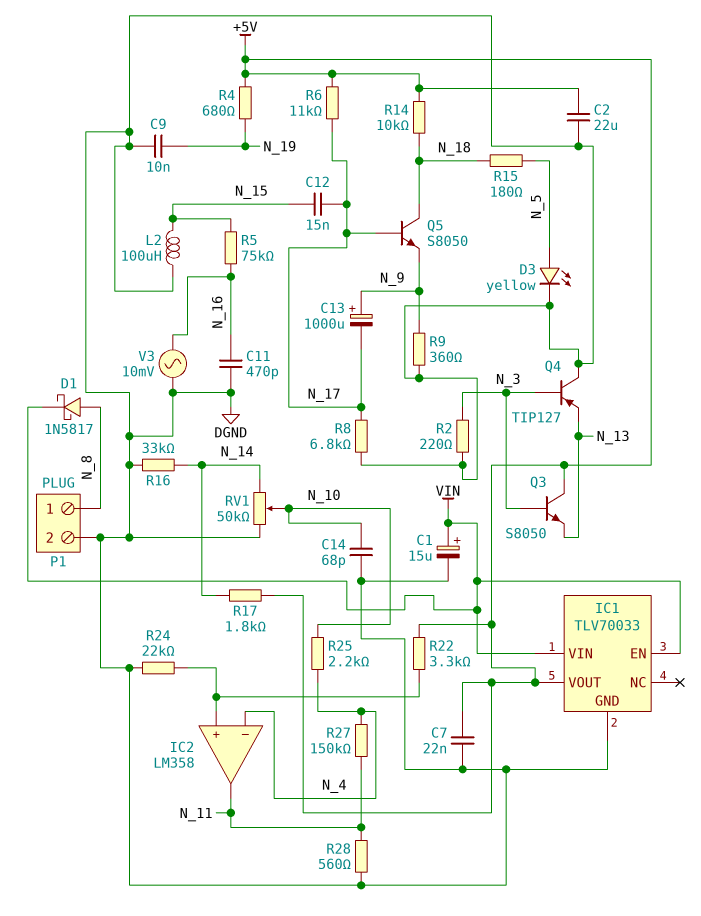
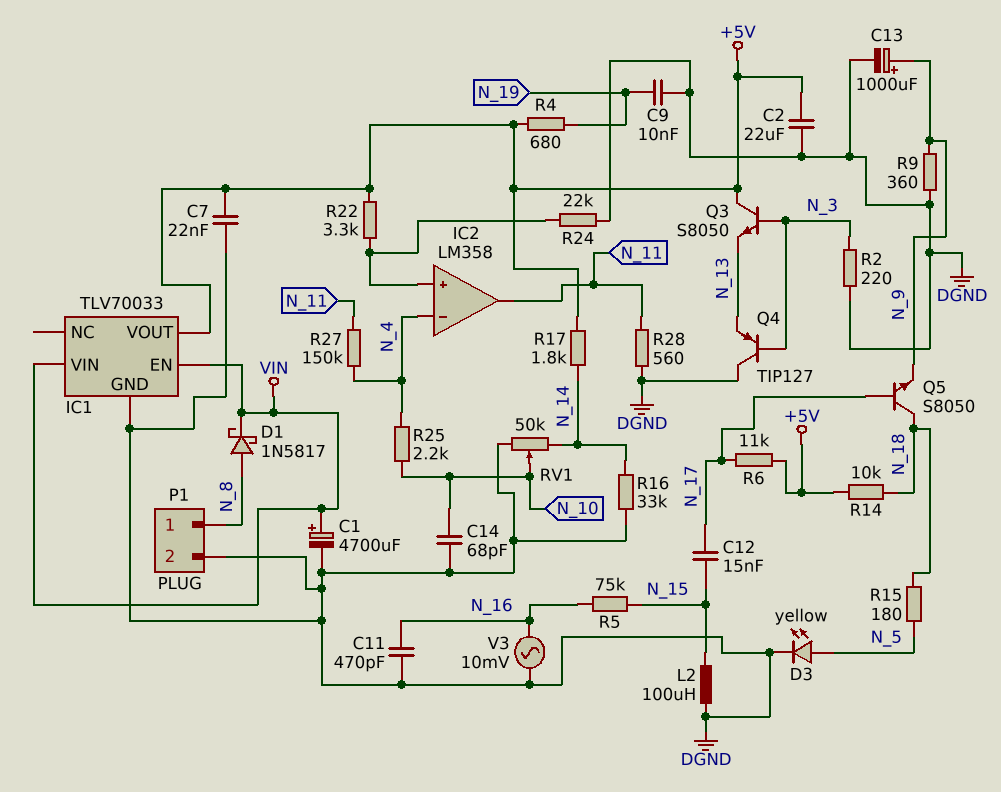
C1: 15uF (plus VIN, minus DGND) -> 4700uF (plus VIN, minus DGND)
C13: 1000uF (plus N_9, minus N_17) -> 1000uF (plus N_9, minus DGND)
R8: 6.8k (DGND, N_17) -> none

